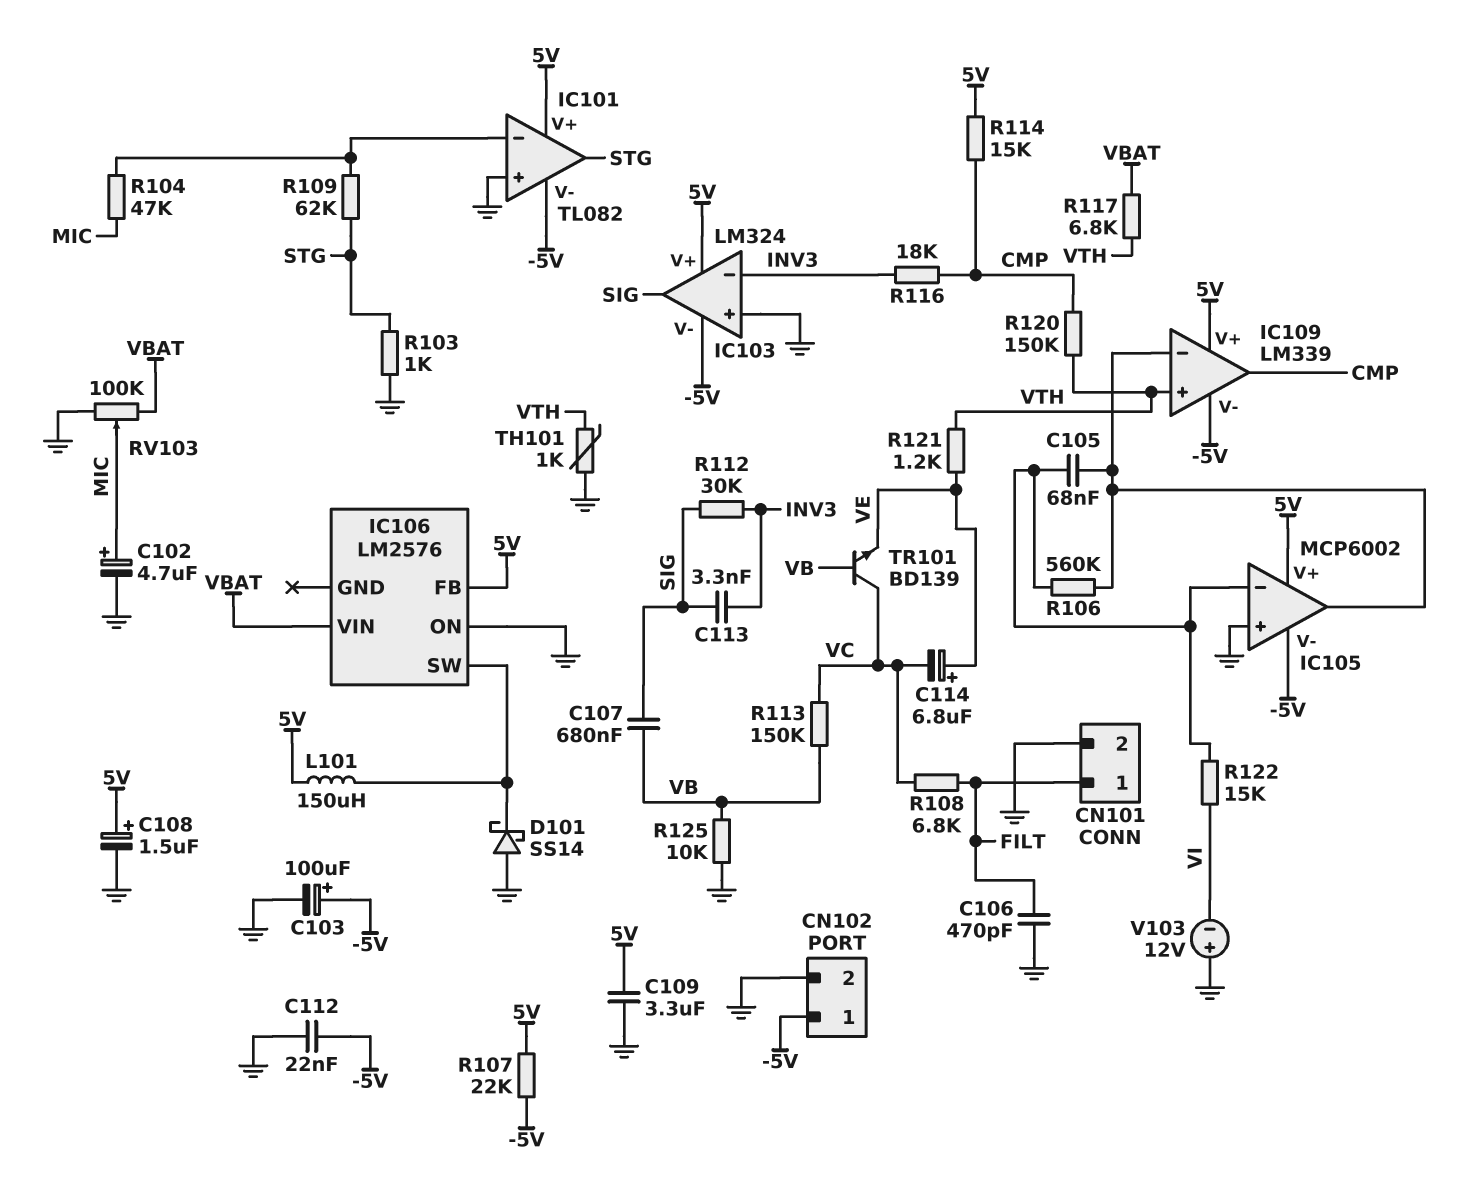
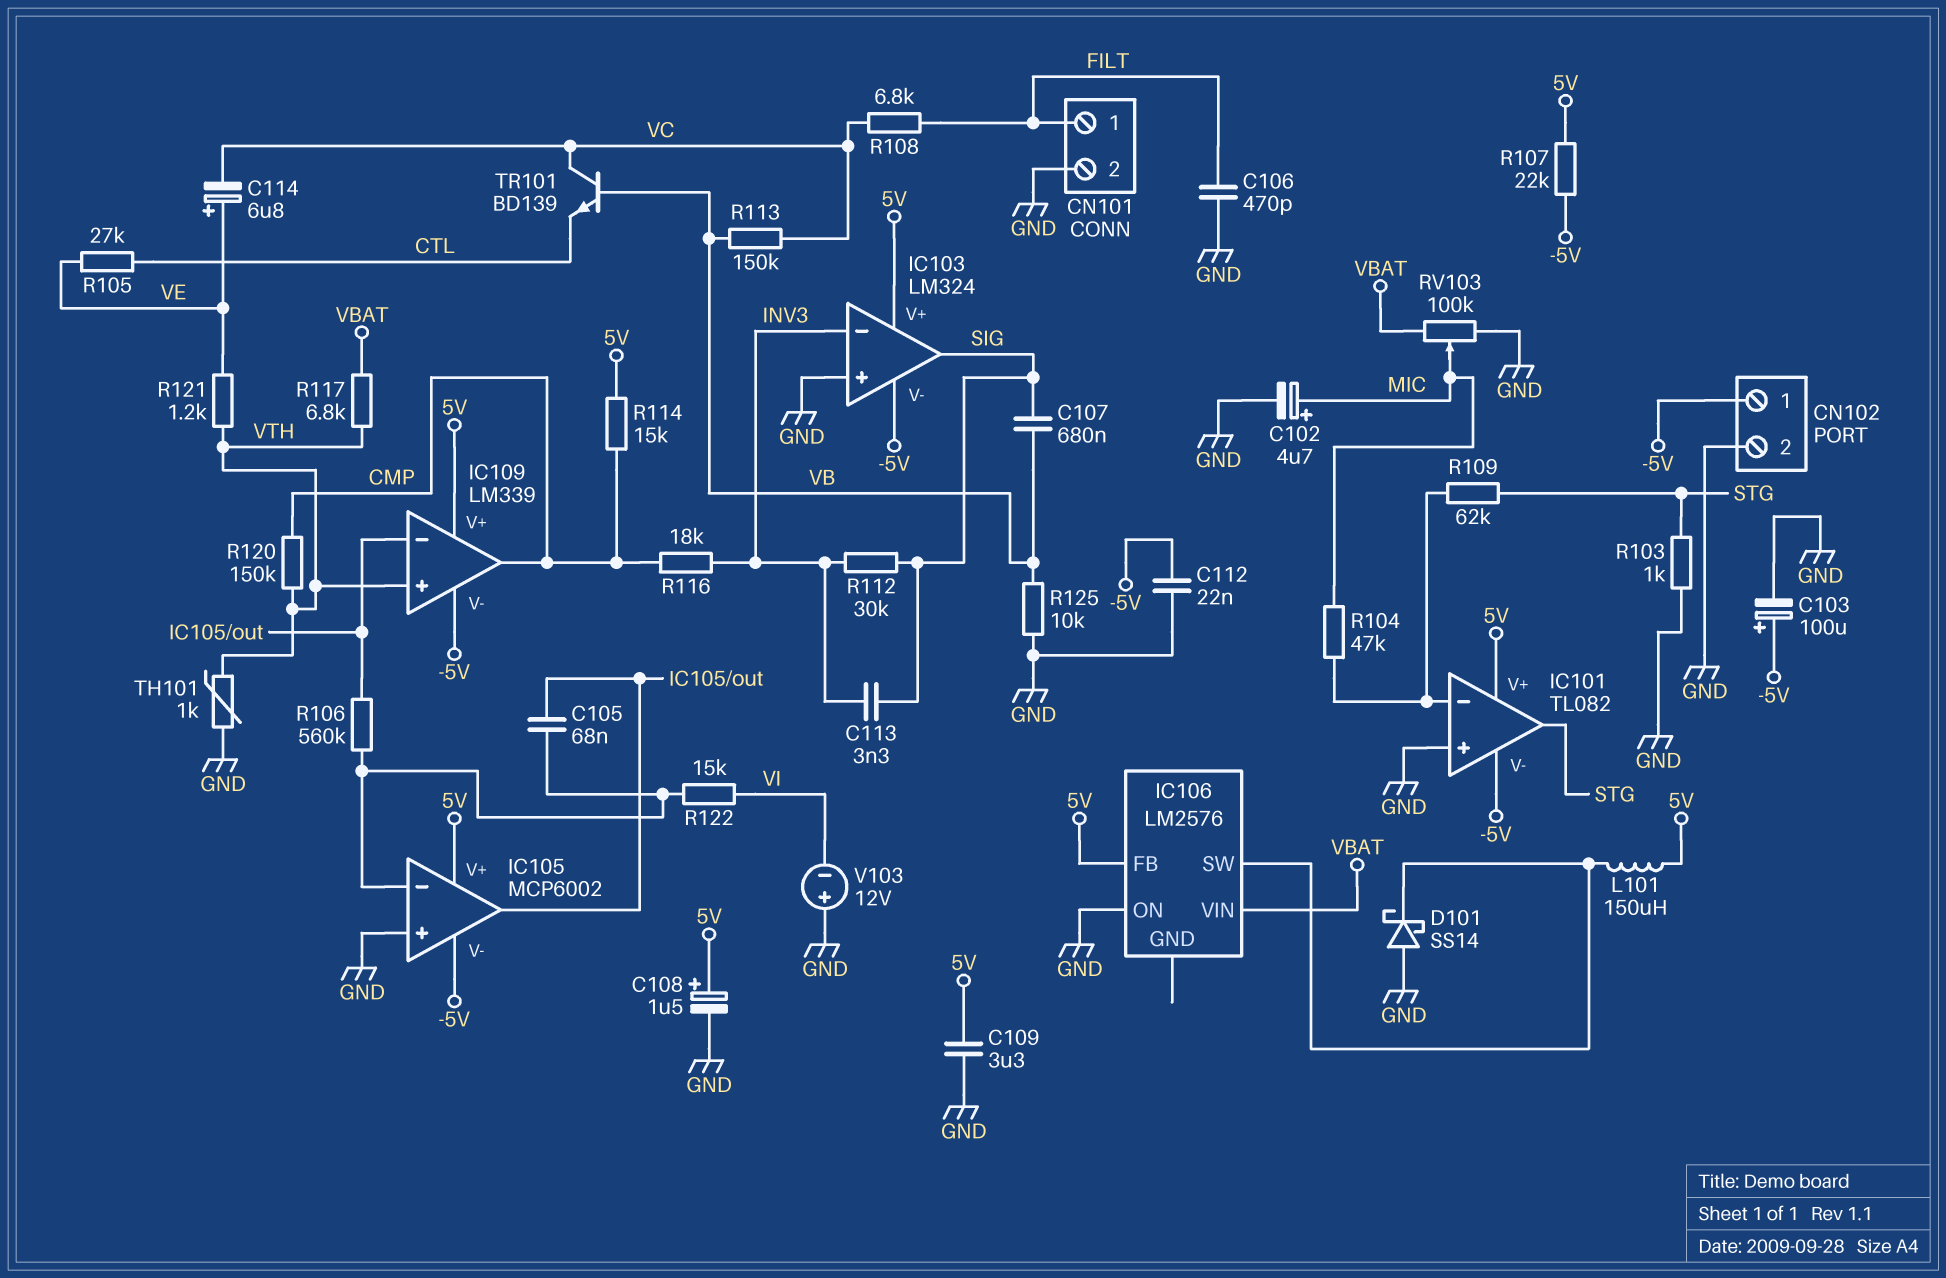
R105: none -> 27k (CTL, VE)
TR101: NPN BD139 (B VB, C VC, E VE) -> NPN BD139 (B VB, C VC, E CTL)

